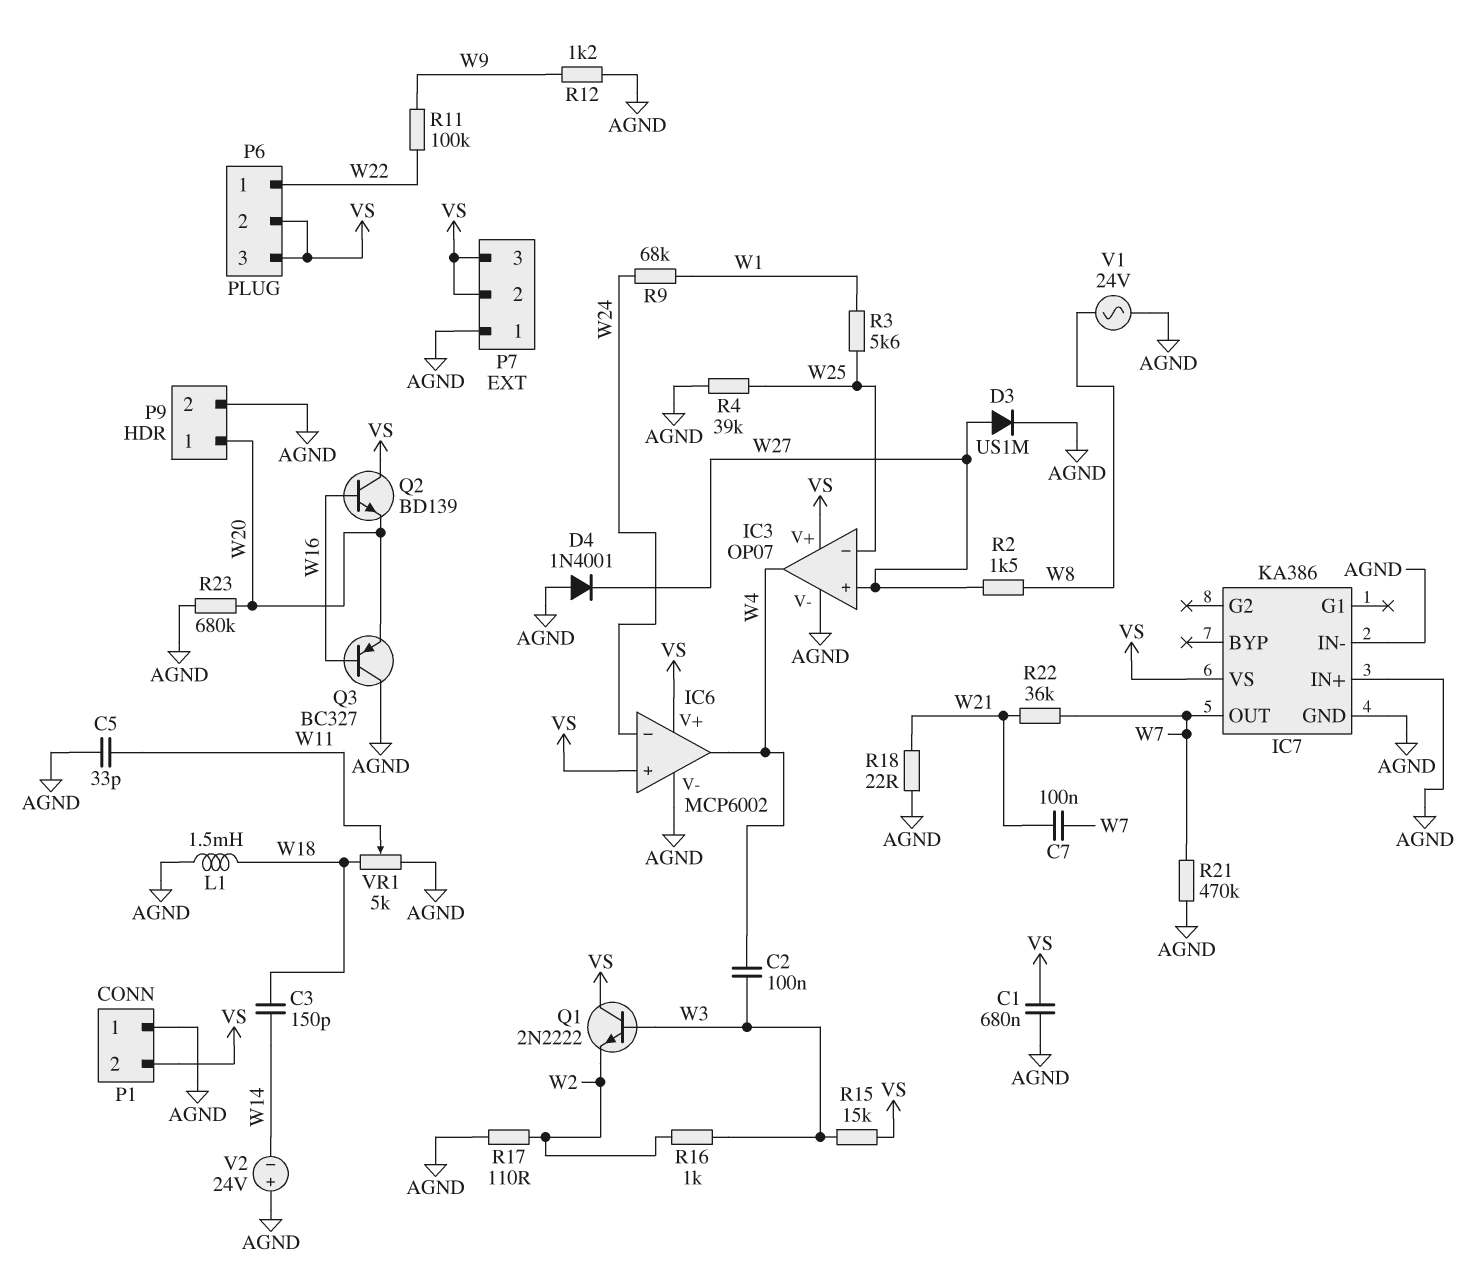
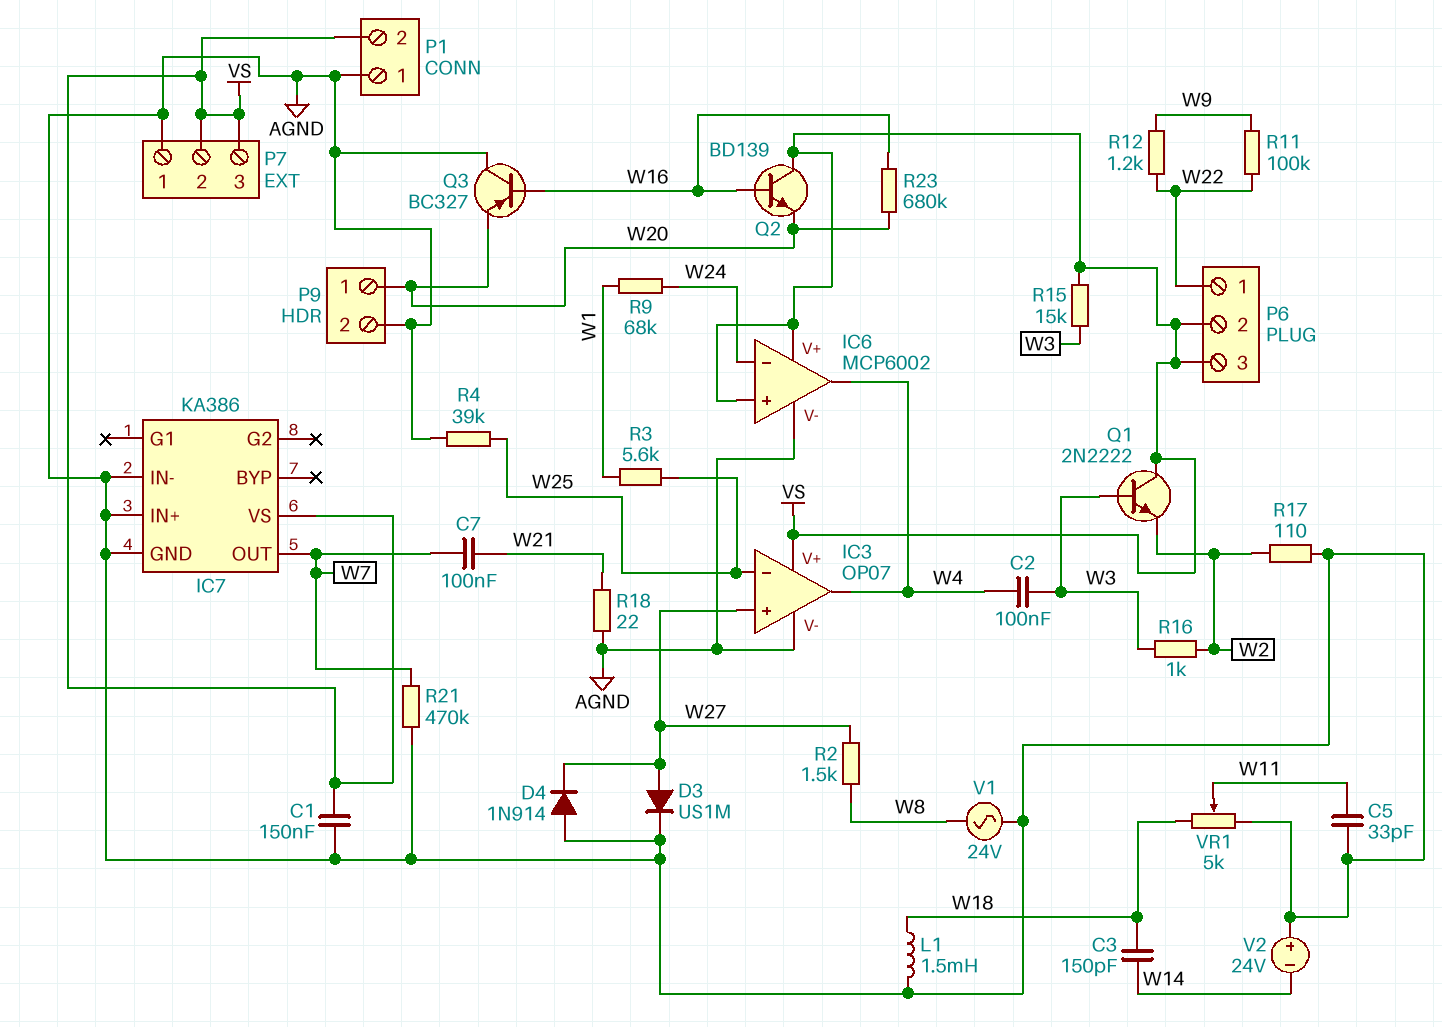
C1: 680nF (AGND, VS) -> 150nF (AGND, VS)
D4: diode 1N4001 (A AGND, K W27) -> diode 1N914 (A AGND, K W27)
R12: 1.2k (AGND, W9) -> 1.2k (W9, W22)
R22: 36k (W7, W21) -> none
R23: 680k (AGND, W20) -> 680k (W16, W20)

